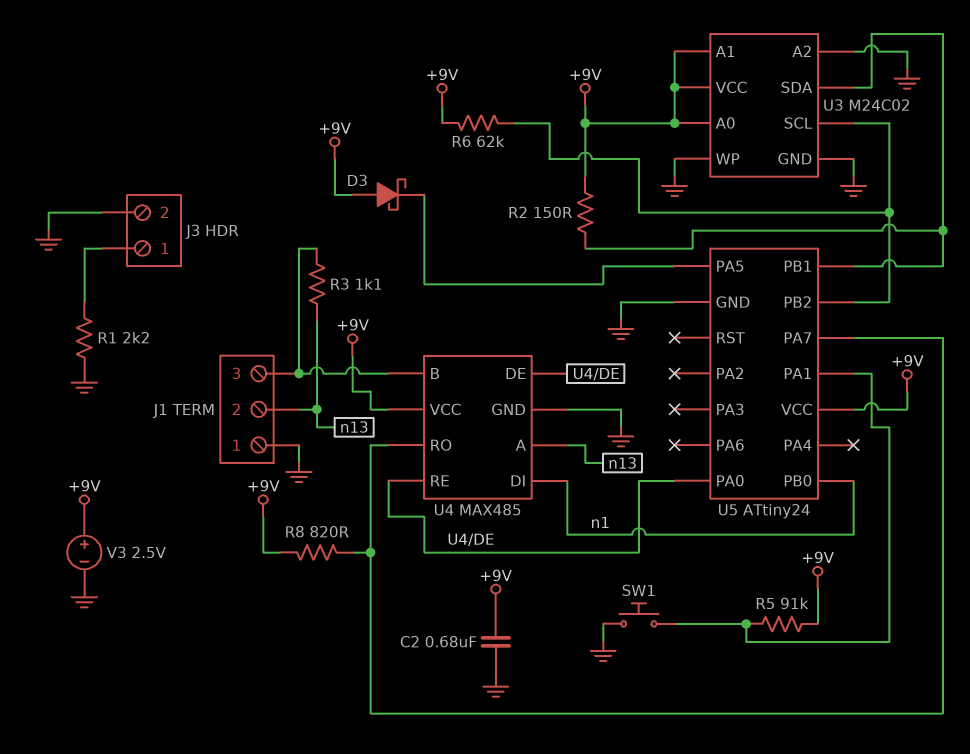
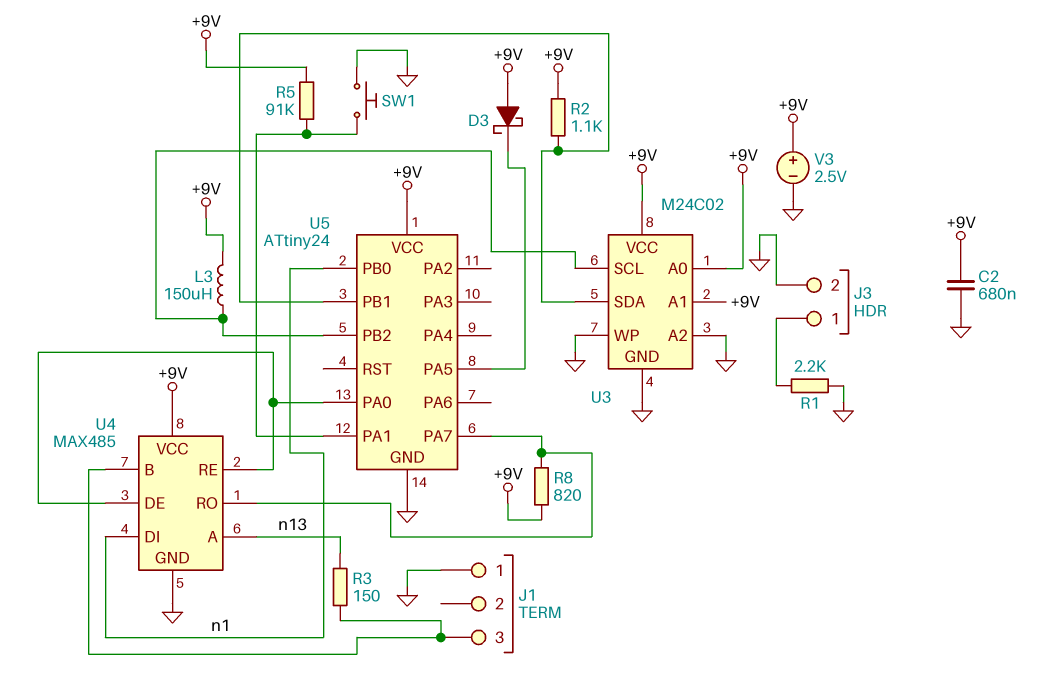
J1 pin 2: n13 -> none
L3: none -> 150uH (+9V, U3/SCL)
R2: 150 (+9V, U3/SDA) -> 1.1k (+9V, U3/SDA)
R3: 1.1k (J1/3, n13) -> 150 (J1/3, n13)
R6: 62k (+9V, U3/SCL) -> none

